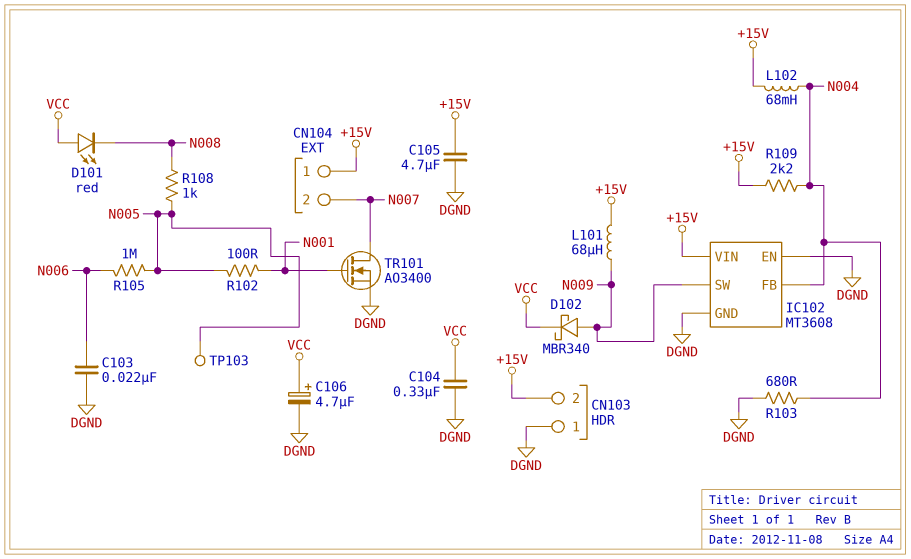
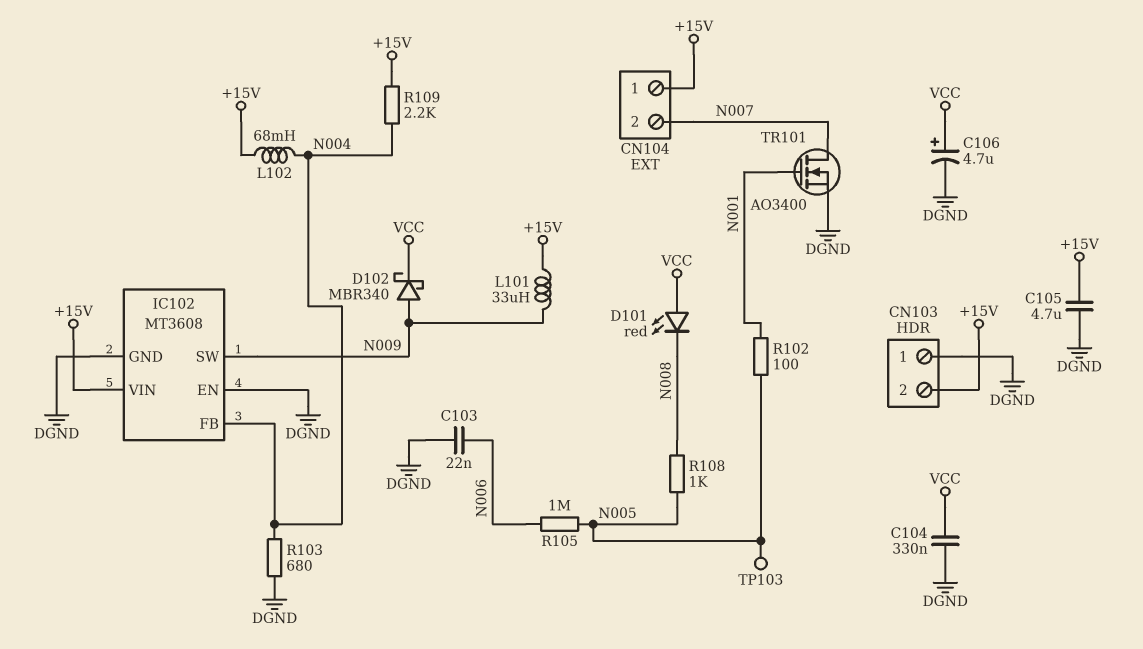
L101: 68uH (+15V, N009) -> 33uH (+15V, N009)

